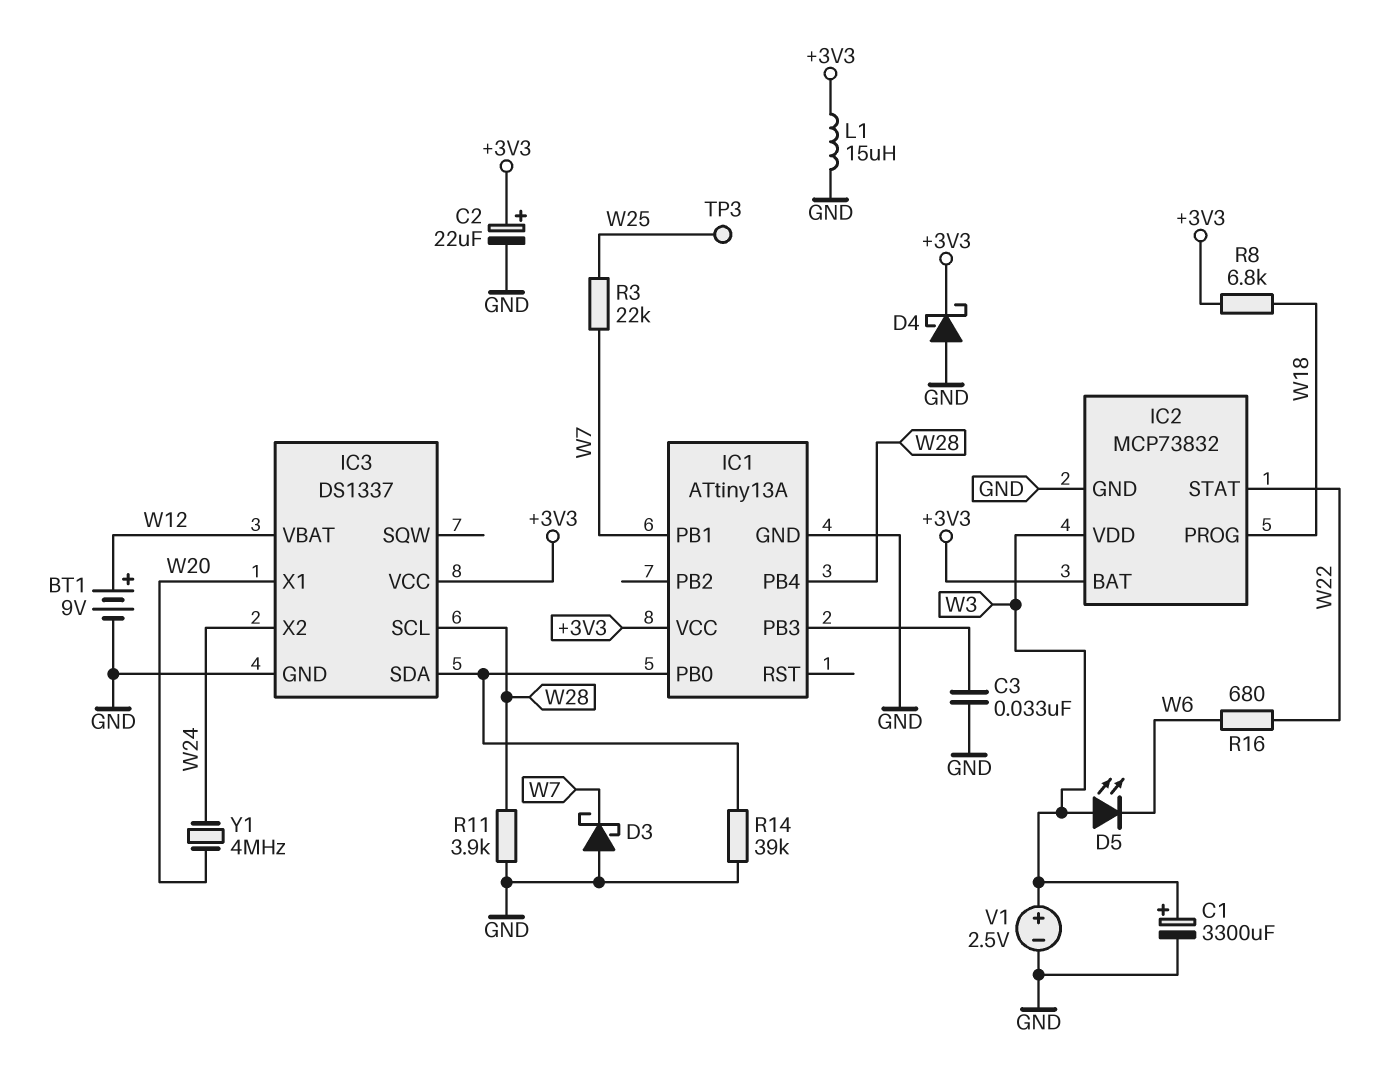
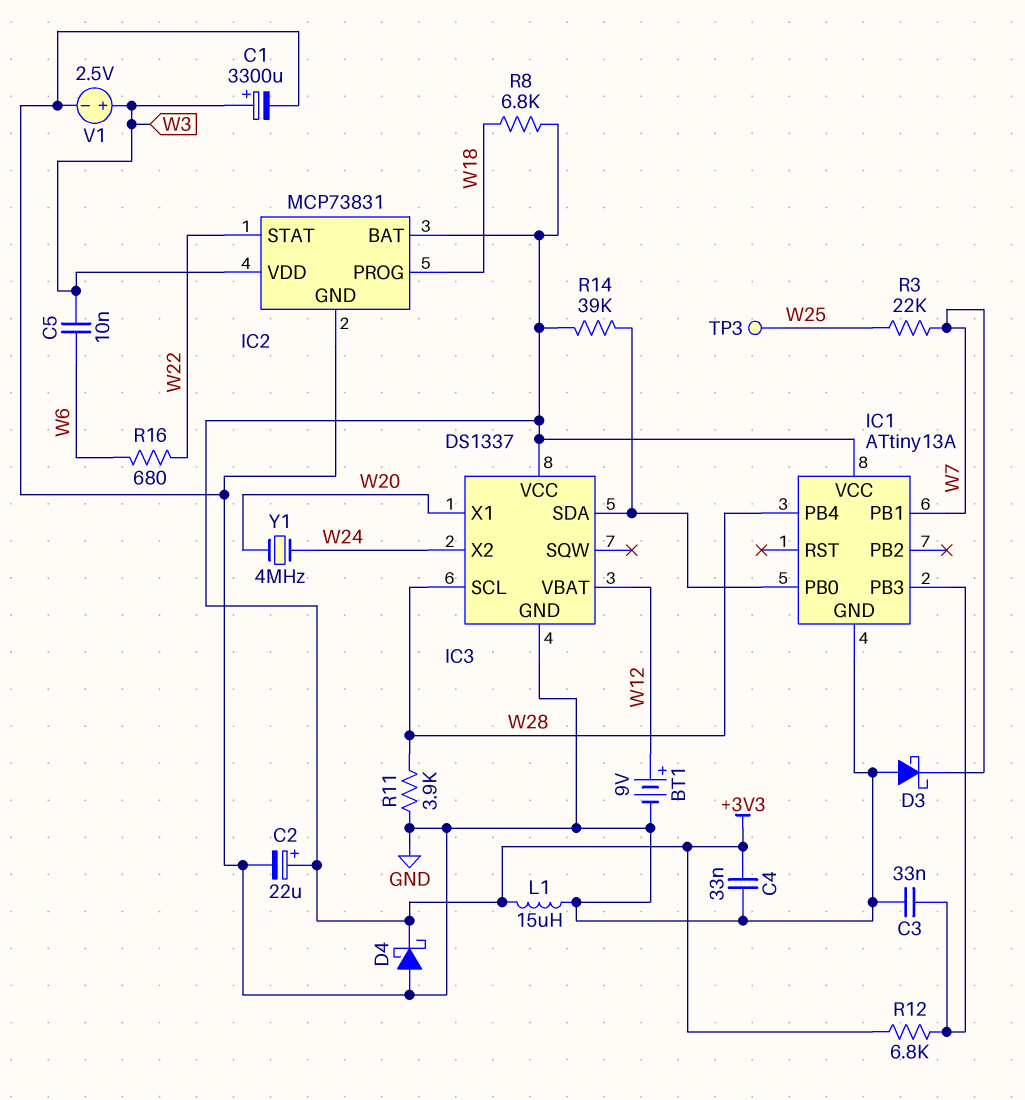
C4: none -> 33nF (+3V3, GND)
C5: none -> 10nF (W3, W6)
D5: LED (A W3, K W6) -> none
IC2: MCP73832 -> MCP73831
R12: none -> 6.8k (+3V3, IC1/PB3)
R14: 39k (GND, IC1/PB0) -> 39k (+3V3, IC1/PB0)

